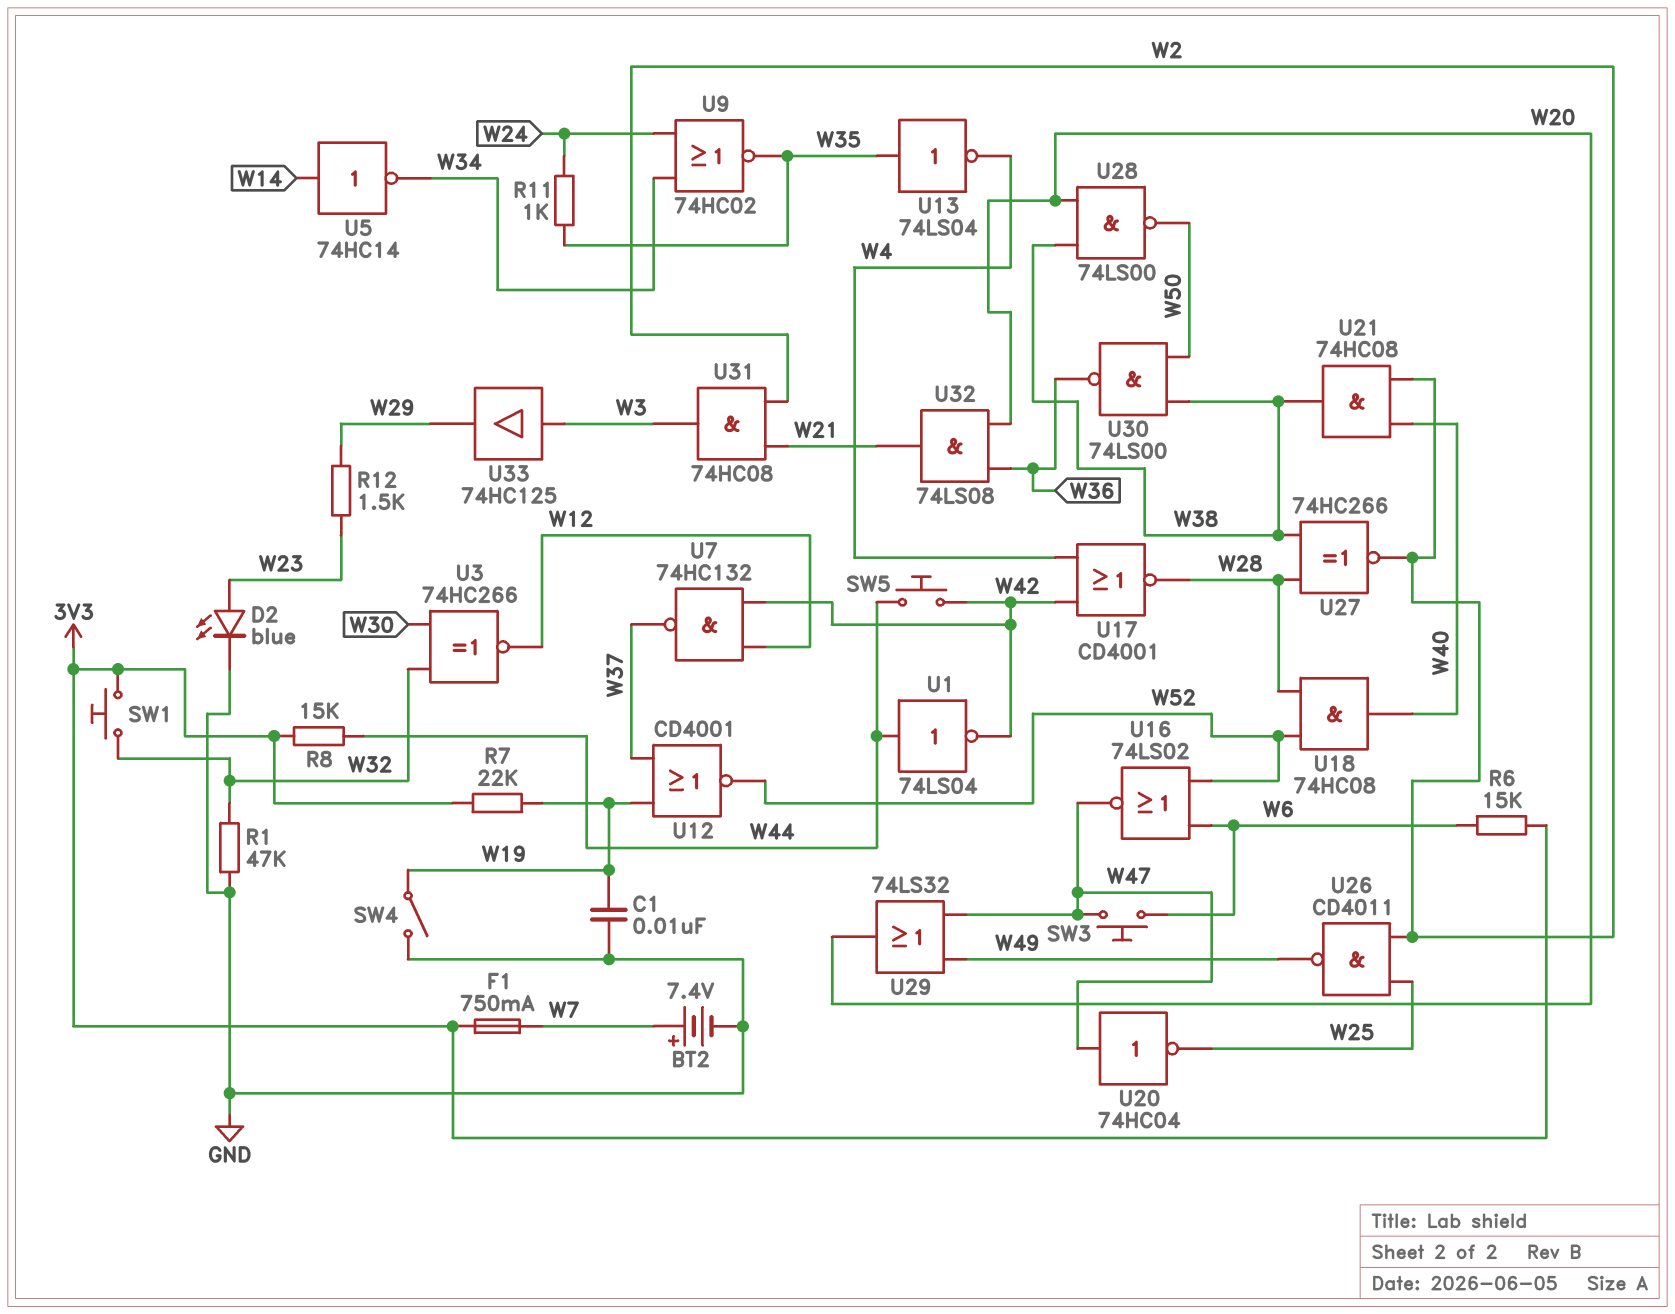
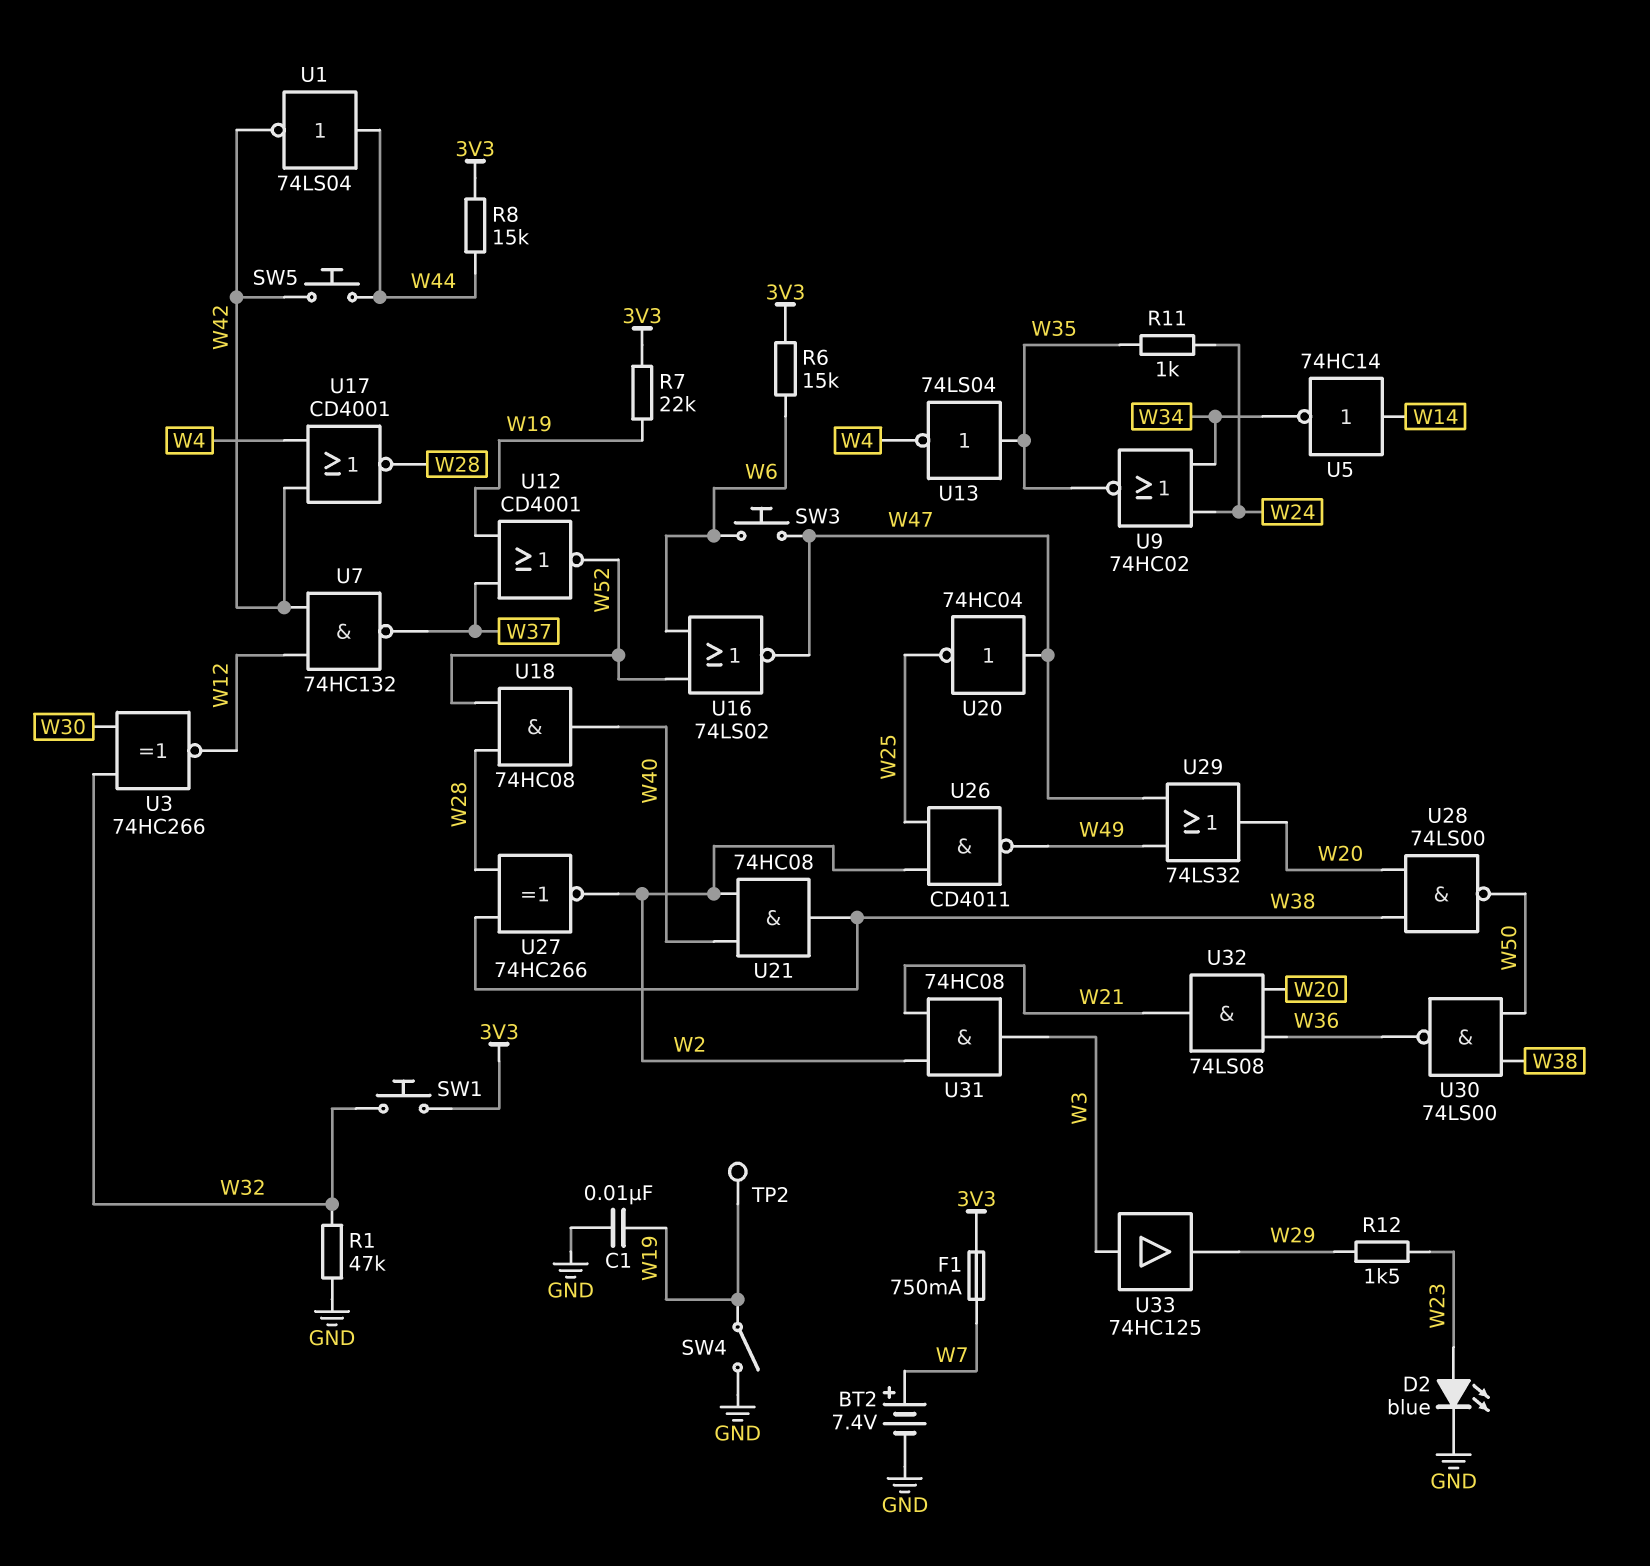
TP2: none -> test point (W19)

